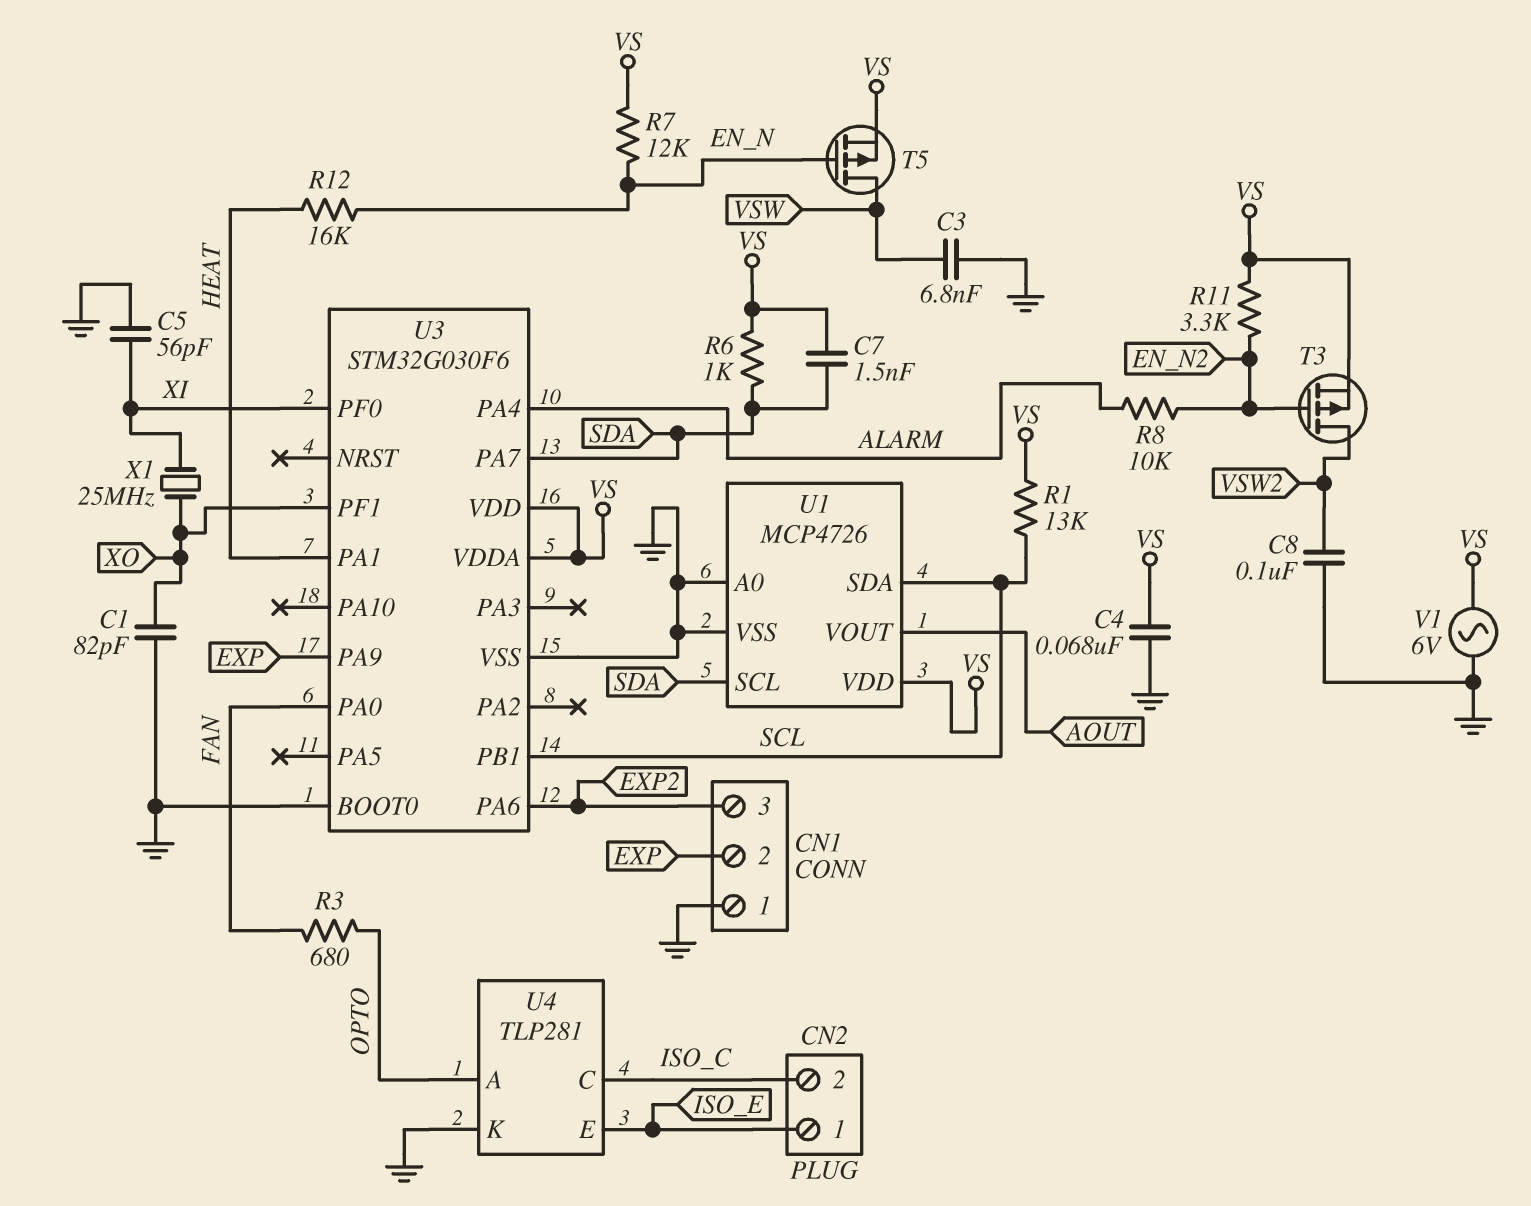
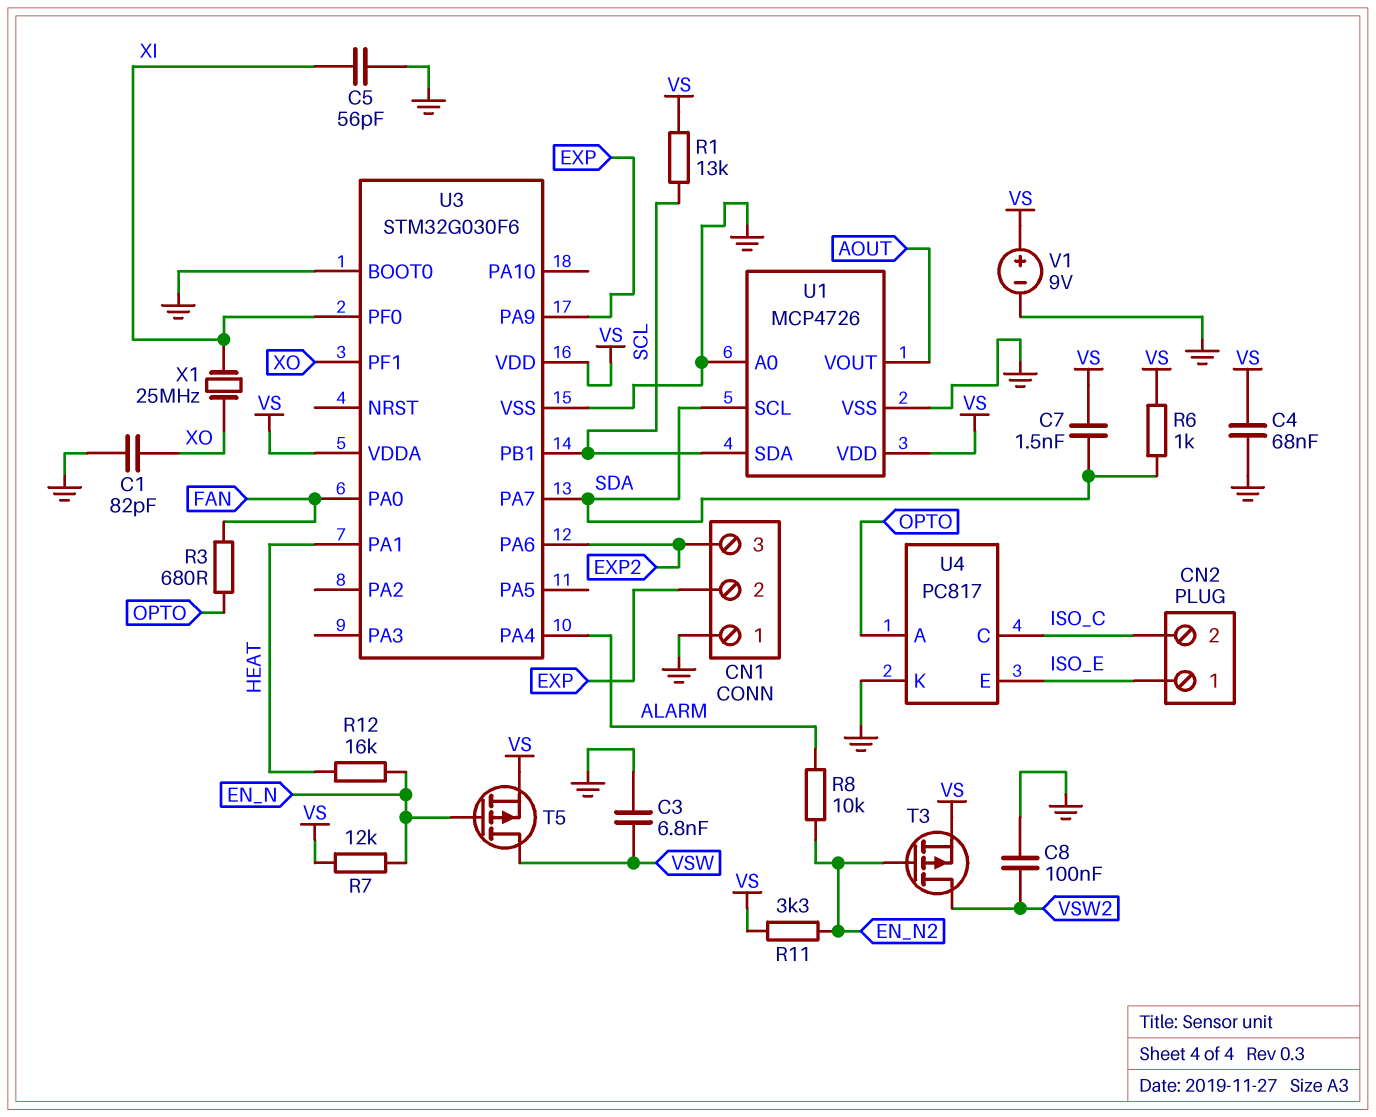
U4: TLP281 -> PC817
V1: AC 6V (GND, VS) -> 9V (plus VS, minus GND)

